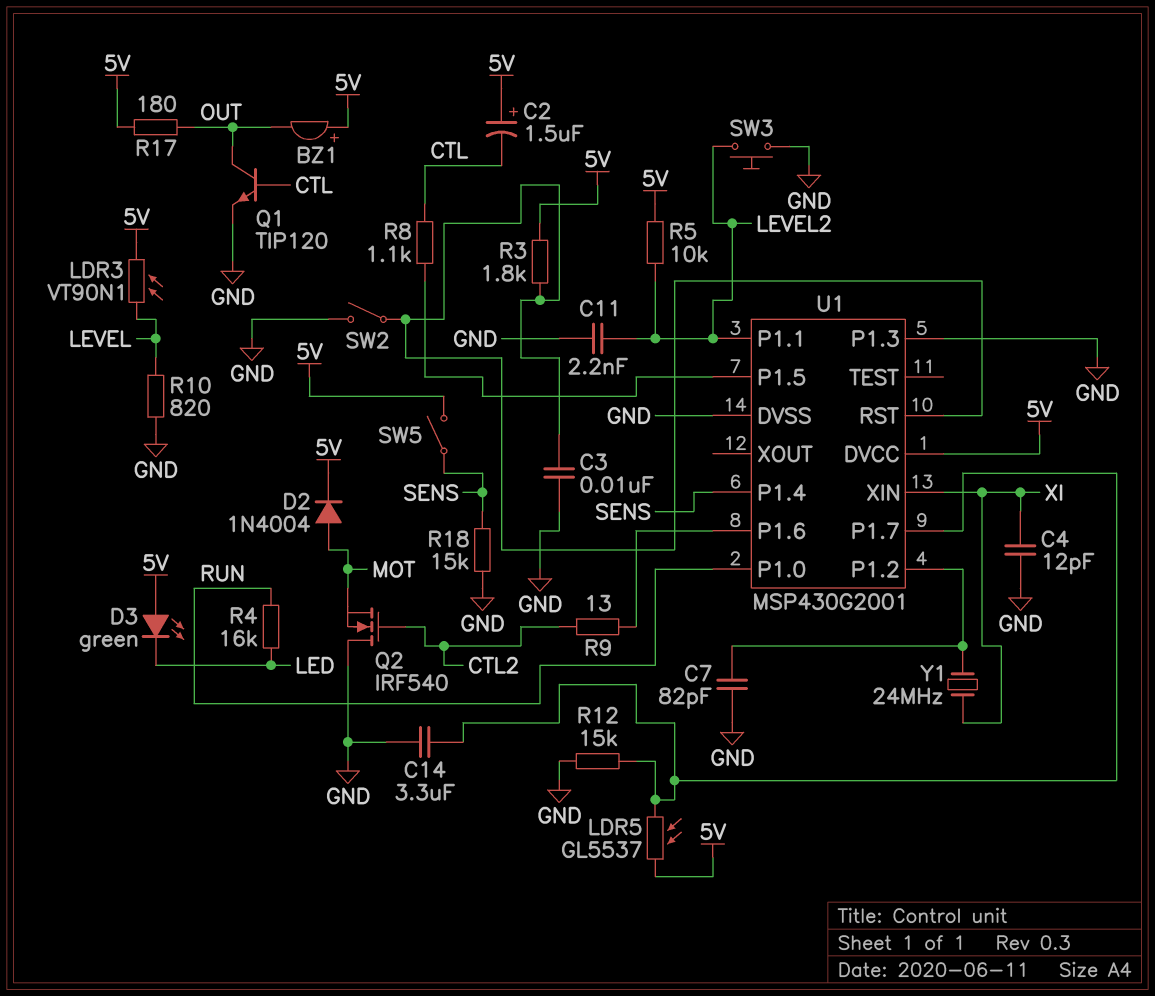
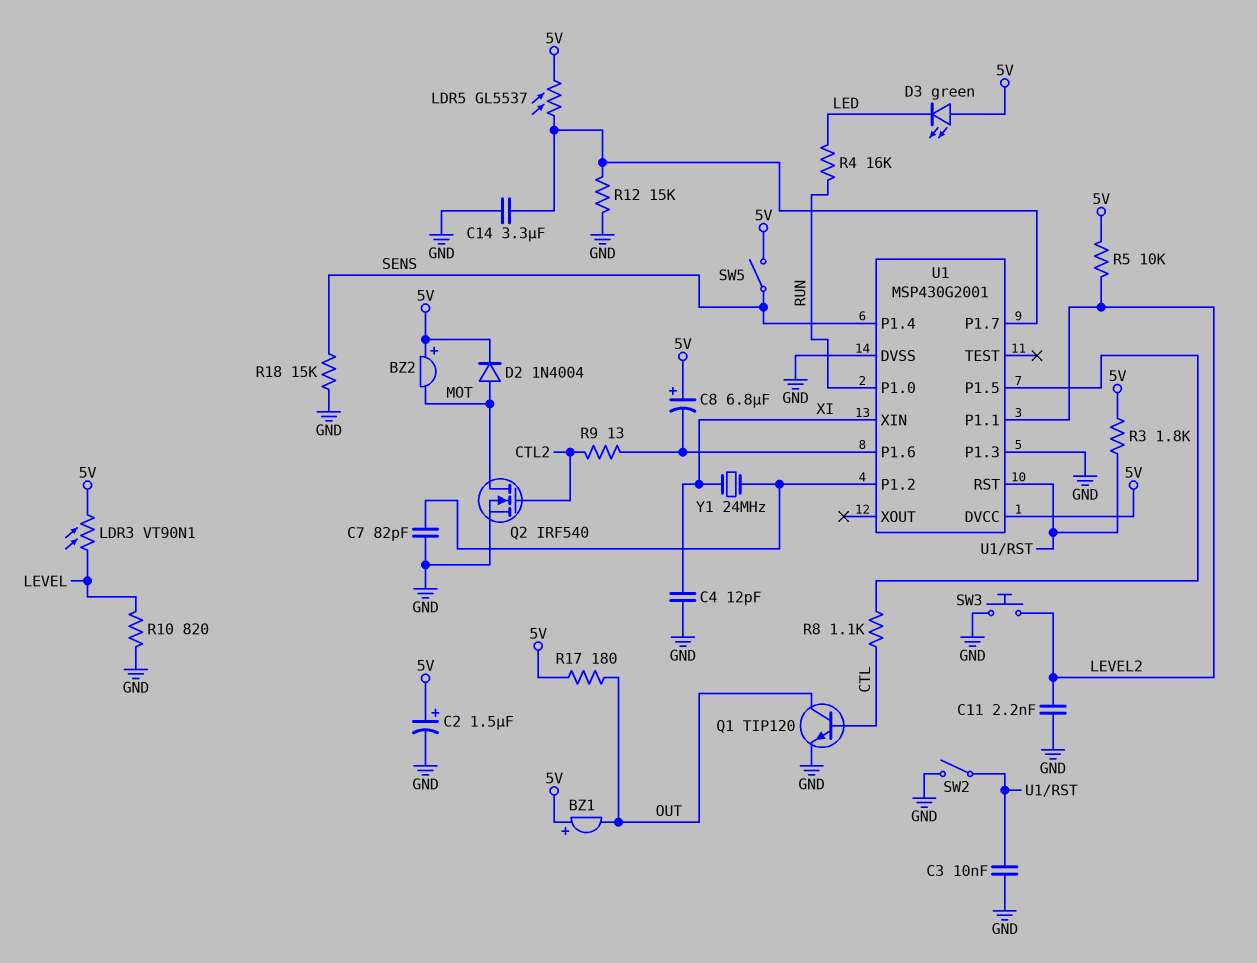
BZ2: none -> buzzer (plus 5V, minus MOT)
C2: 1.5uF (plus 5V, minus CTL) -> 1.5uF (plus 5V, minus GND)
C8: none -> 6.8uF (plus 5V, minus U1/P1.6)
Q2: NMOS IRF540 (G CTL2, D GND, S MOT) -> NMOS IRF540 (G CTL2, D MOT, S GND)

